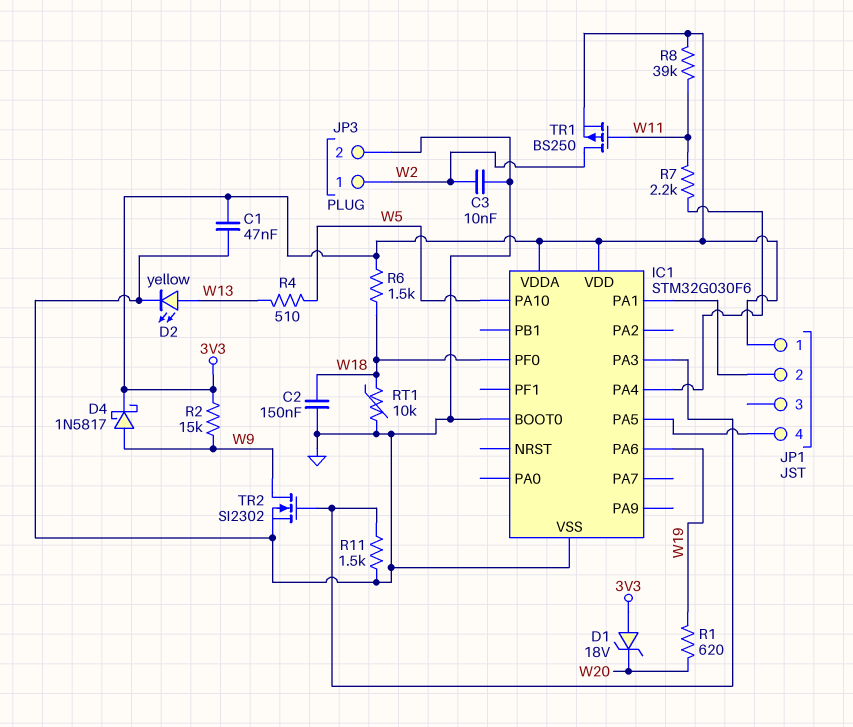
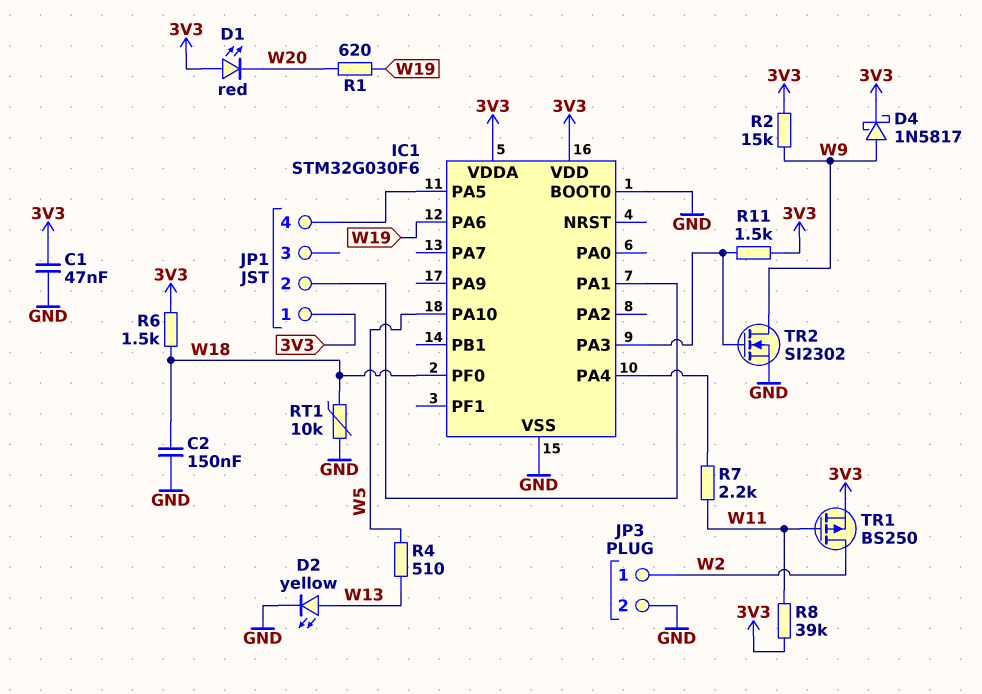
C3: 10nF (GND, W2) -> none
D1: zener 18V (A 3V3, K W20) -> LED red (A 3V3, K W20)
R11: 1.5k (GND, IC1/PA3) -> 1.5k (3V3, IC1/PA3)

